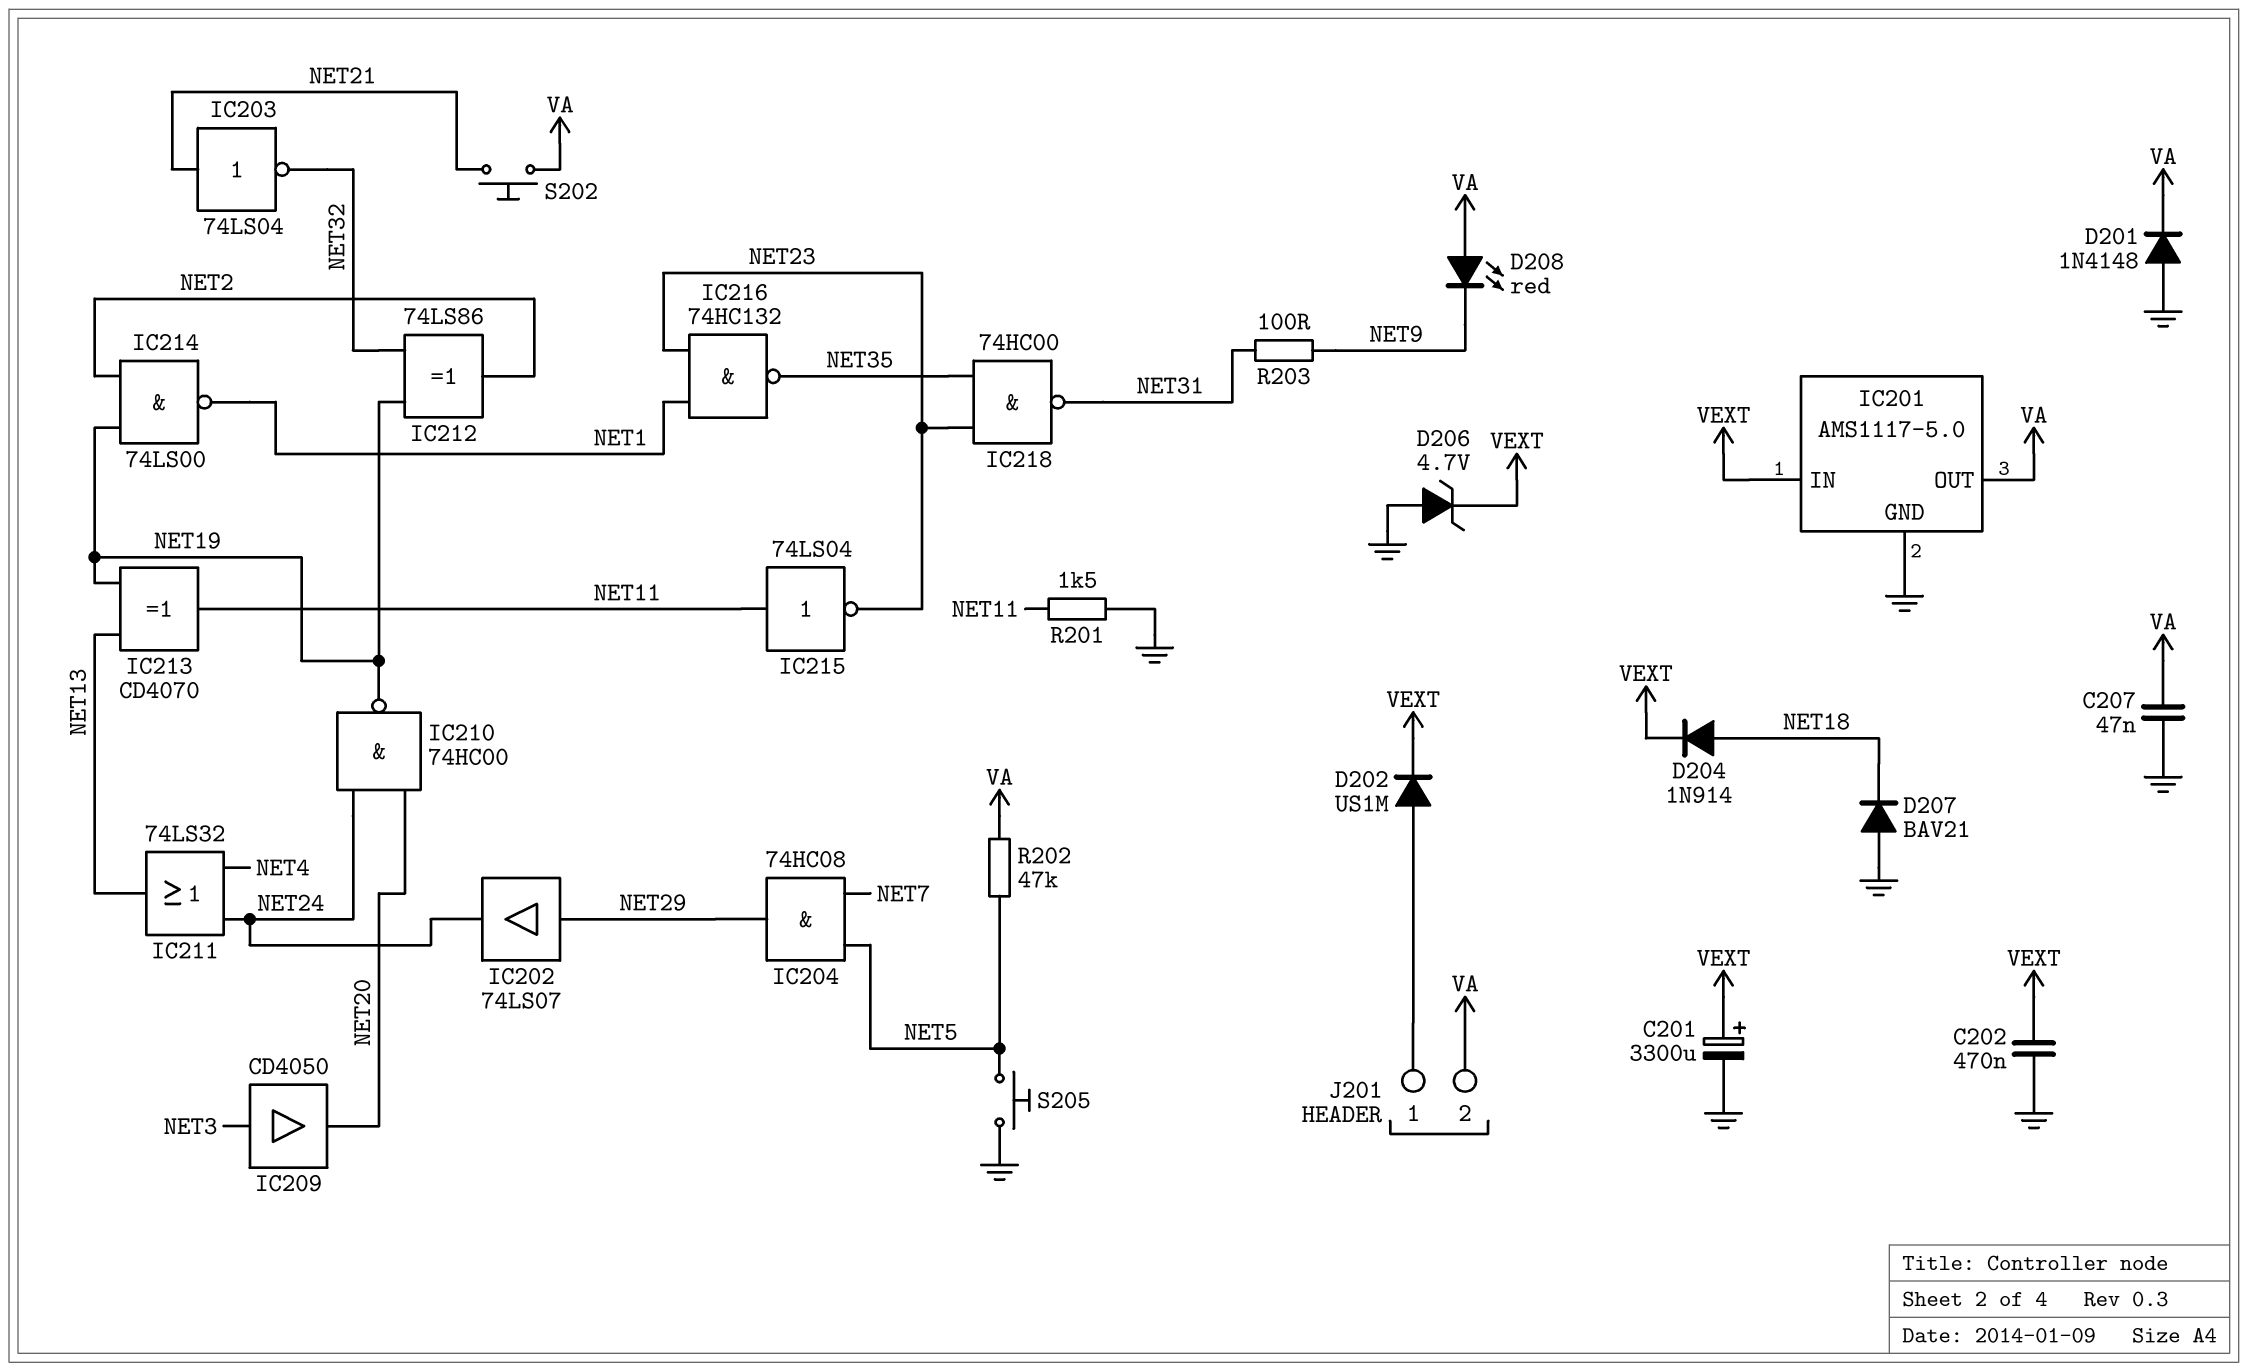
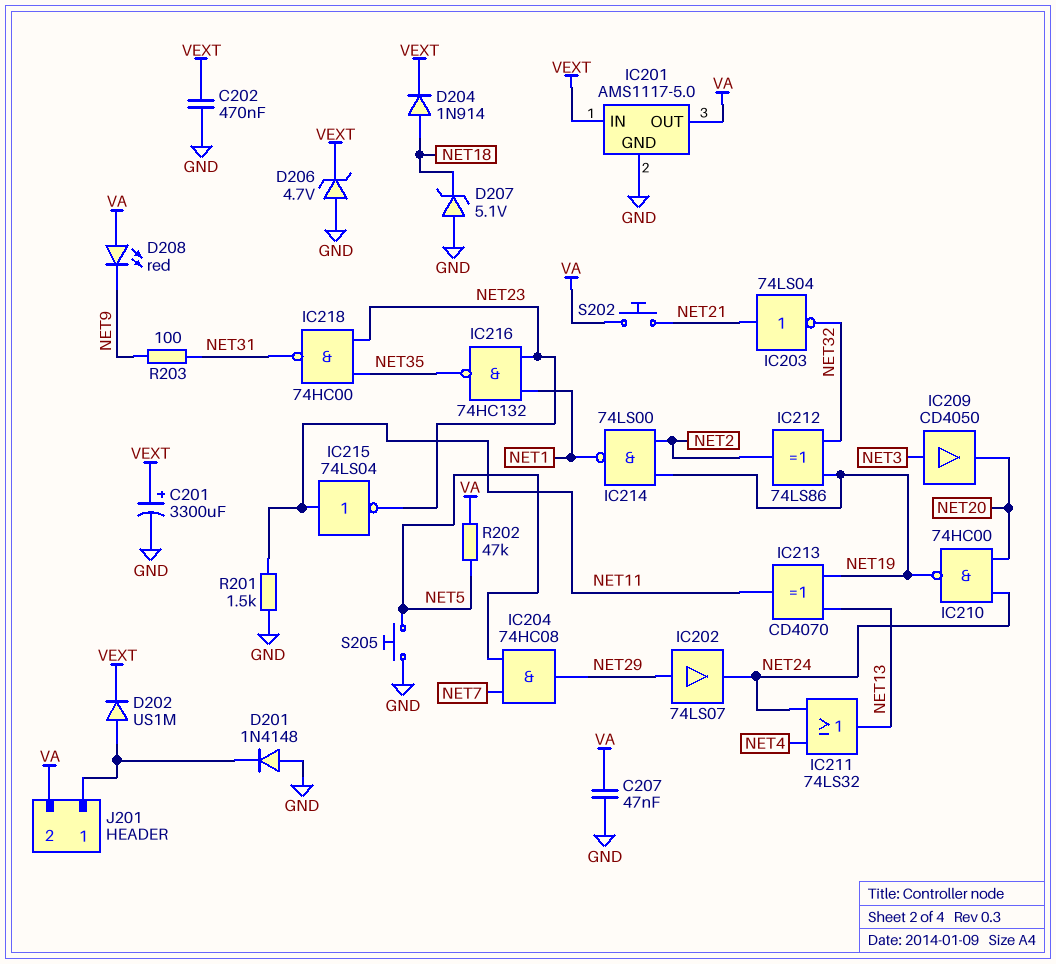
D201: diode 1N4148 (A GND, K VA) -> diode 1N4148 (A GND, K J201/1)
D207: diode BAV21 (A GND, K NET18) -> zener 5.1V (A GND, K NET18)

